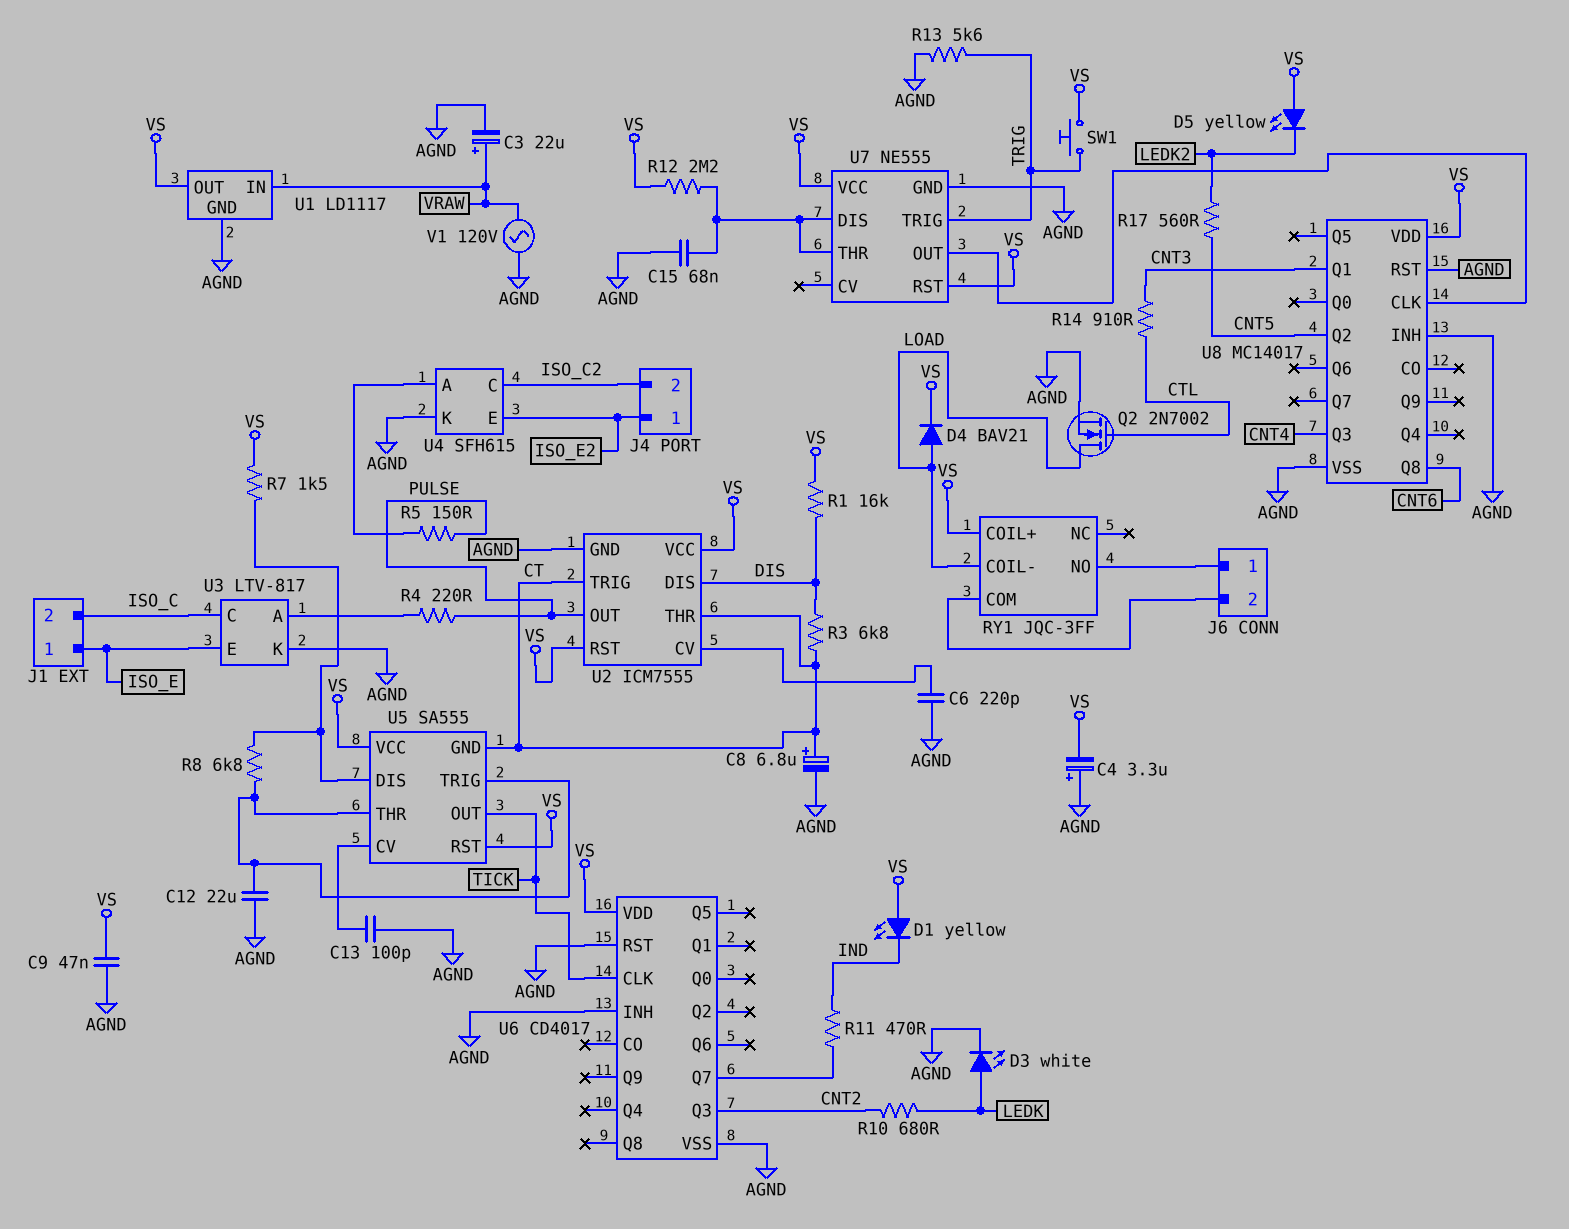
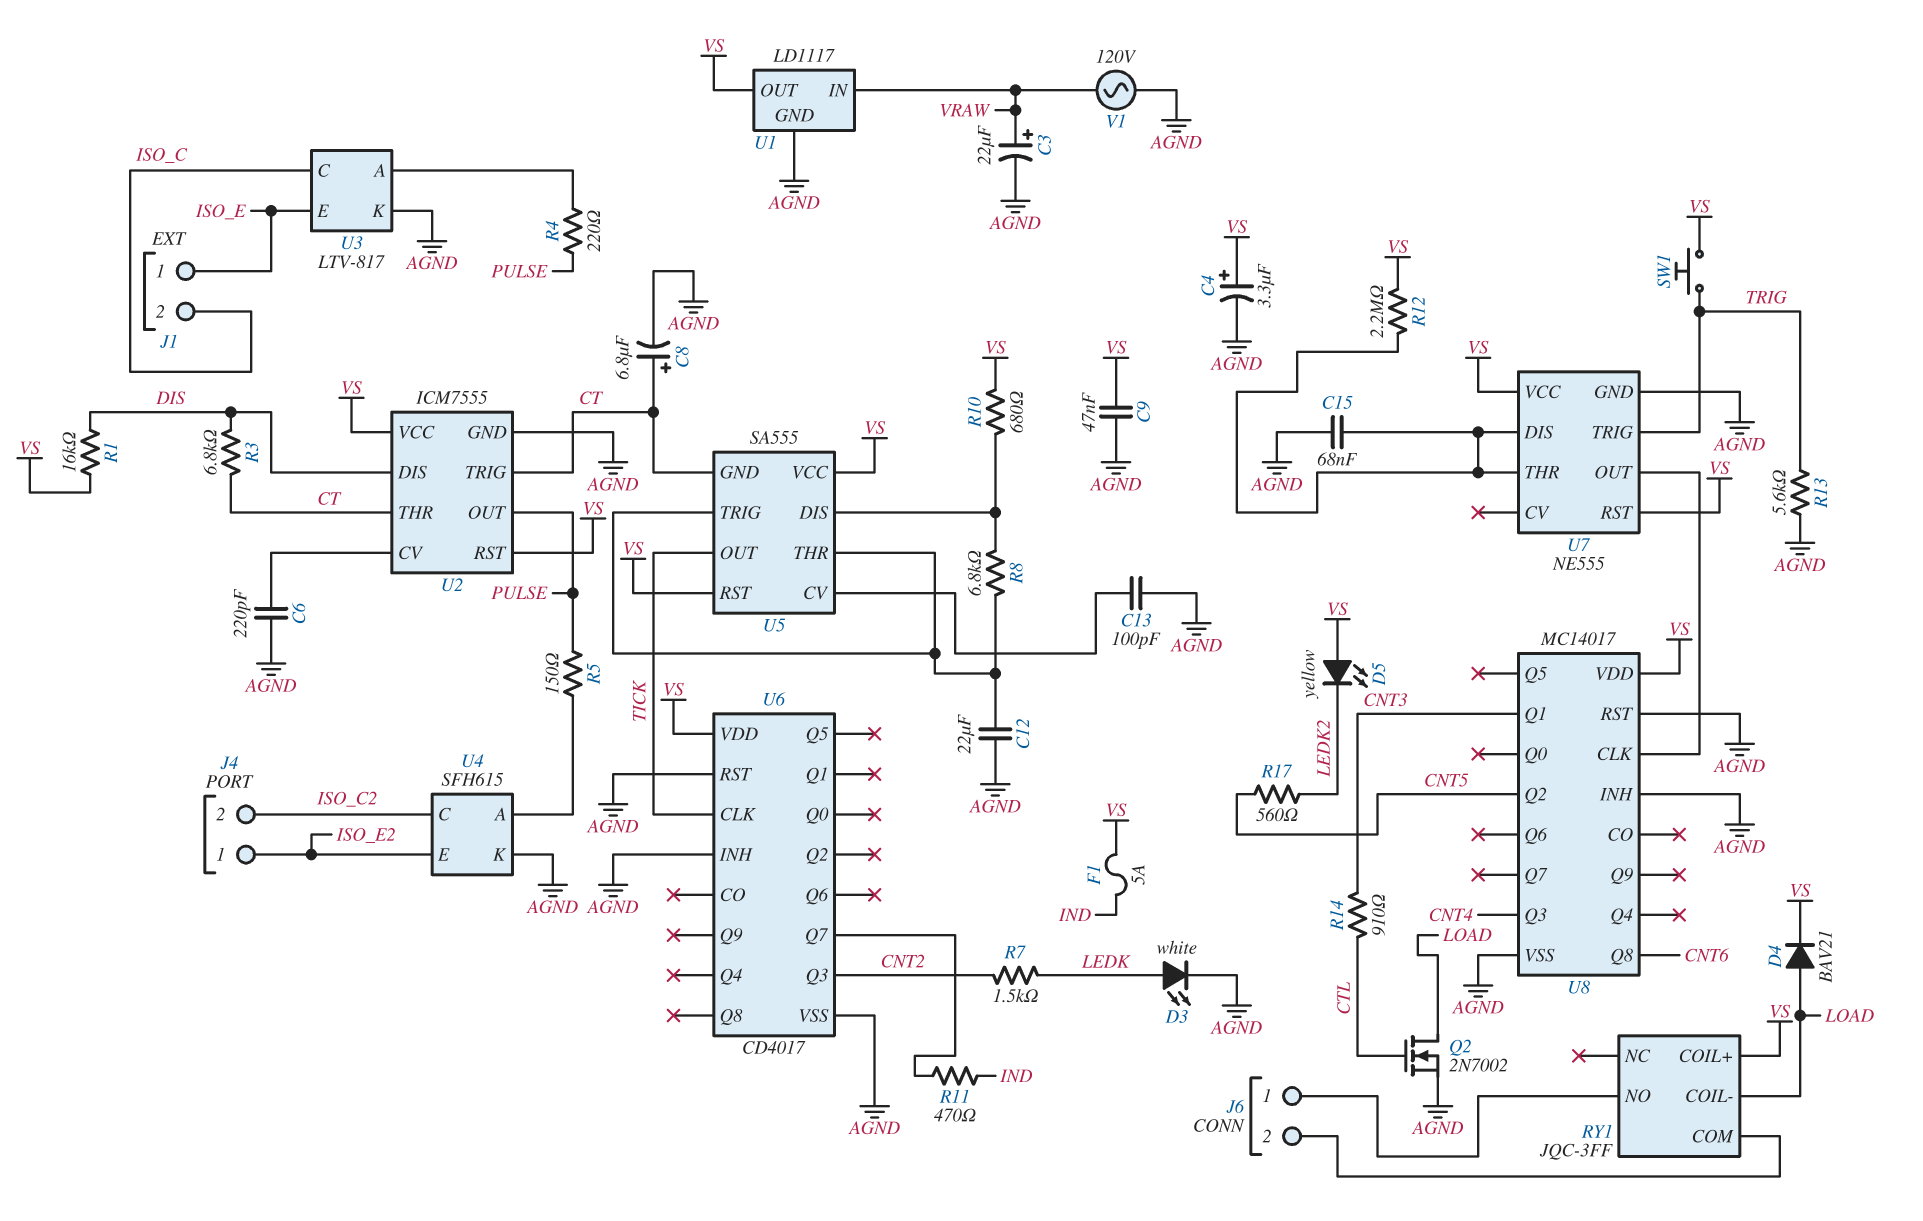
C4: 3.3uF (plus AGND, minus VS) -> 3.3uF (plus VS, minus AGND)
D1: LED yellow (A VS, K IND) -> none
F1: none -> 5A (IND, VS)
R7: 1.5k (U5/DIS, VS) -> 1.5k (CNT2, LEDK)
R10: 680 (CNT2, LEDK) -> 680 (U5/DIS, VS)

